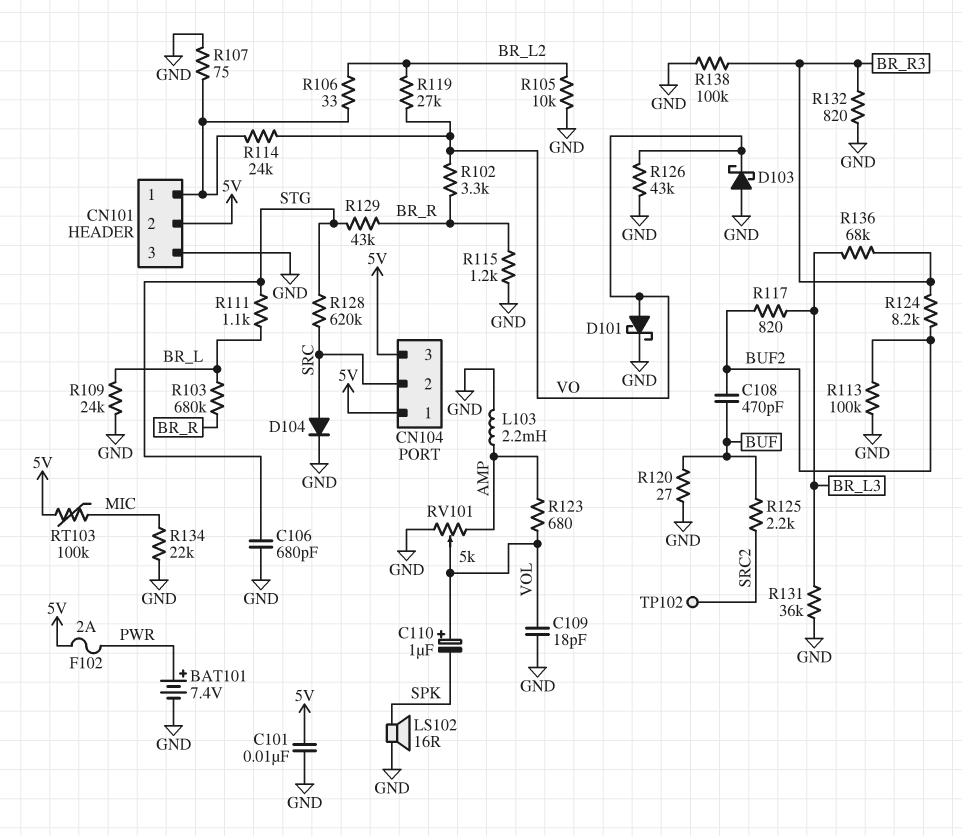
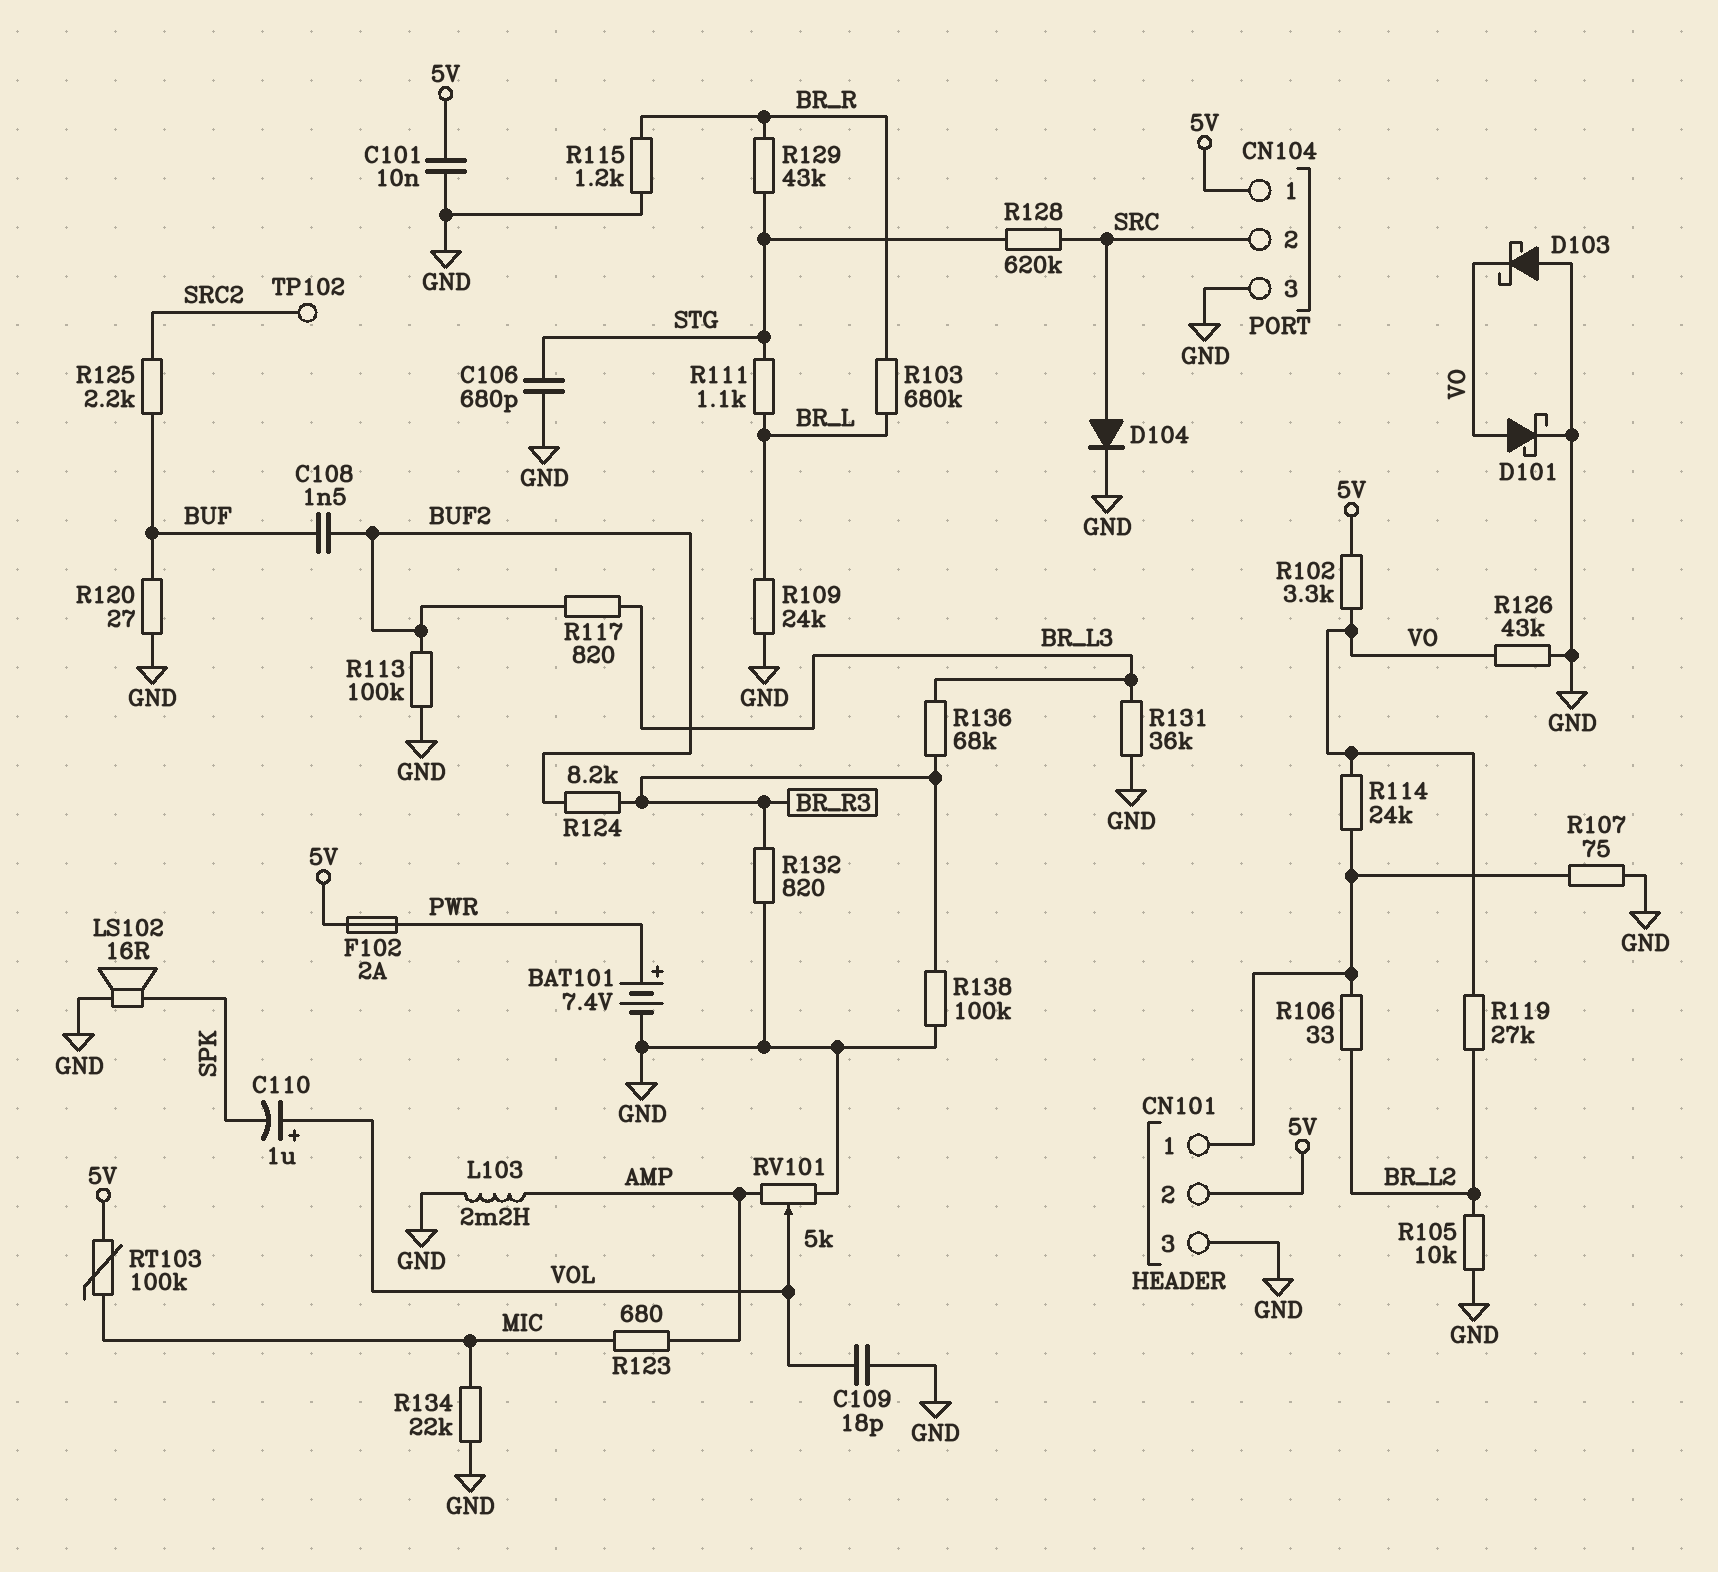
C108: 470pF (BUF, BUF2) -> 1.5nF (BUF, BUF2)
CN104 pin 3: 5V -> GND
R102: 3.3k (BR_R, VO) -> 3.3k (5V, VO)
R123: 680 (AMP, VOL) -> 680 (AMP, MIC)

